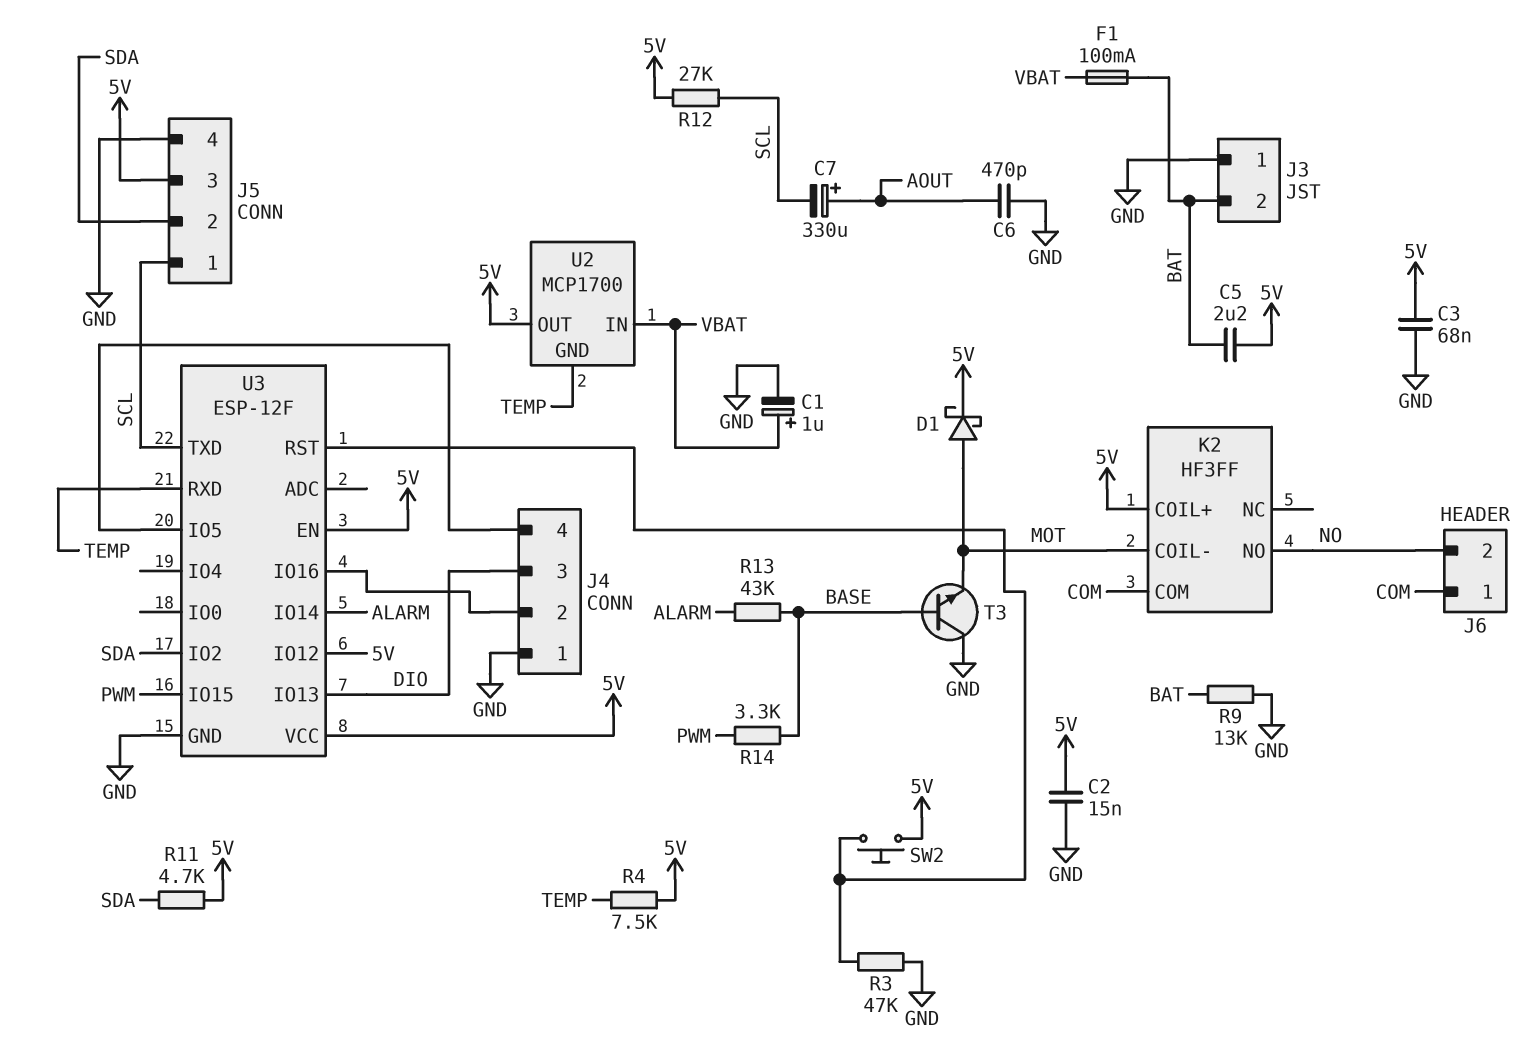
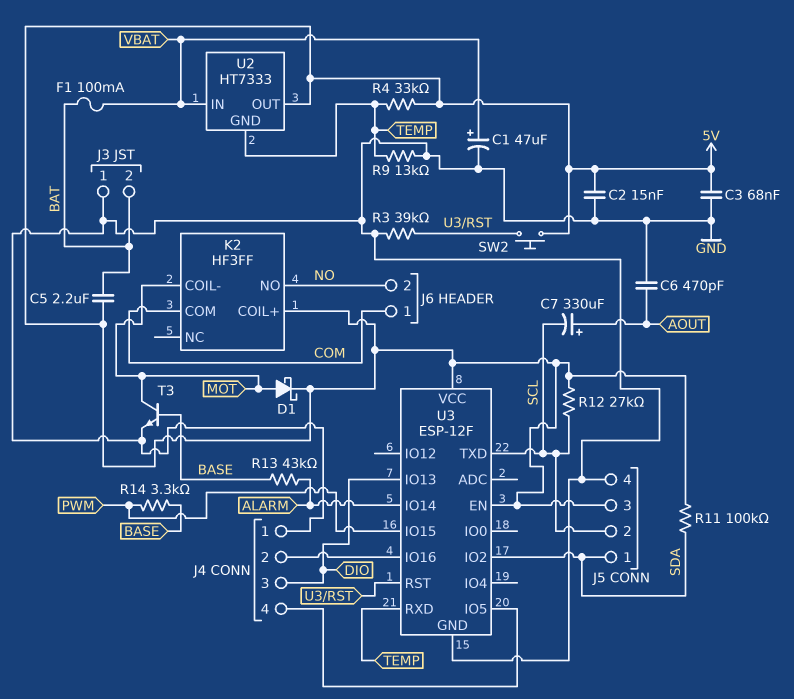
C1: 1uF (plus VBAT, minus GND) -> 47uF (plus VBAT, minus GND)
J5 pin 1: SCL -> SDA
J5 pin 2: SDA -> SCL
R3: 47k (GND, U3/RST) -> 39k (GND, U3/RST)
R4: 7.5k (5V, TEMP) -> 33k (5V, TEMP)
R9: 13k (BAT, GND) -> 13k (GND, TEMP)
R11: 4.7k (5V, SDA) -> 100k (5V, SDA)
T3: NPN (B BASE, C GND, E MOT) -> NPN (B BASE, C MOT, E GND)
U2: MCP1700 -> HT7333
U3 pin IO12: 5V -> none

